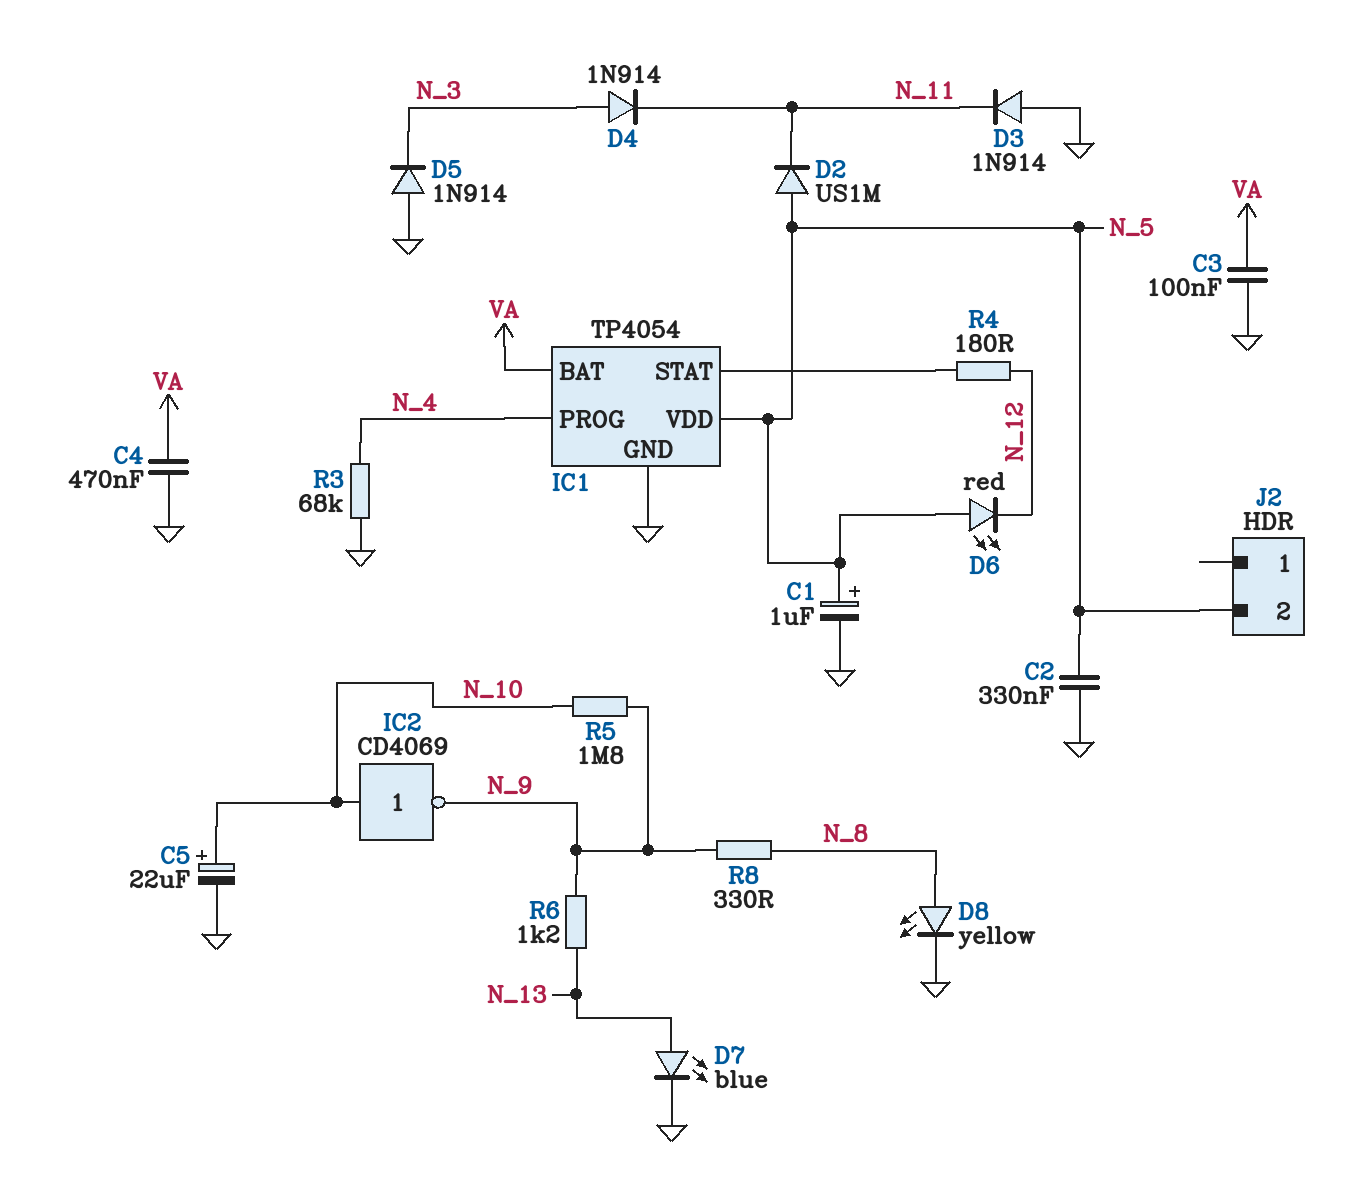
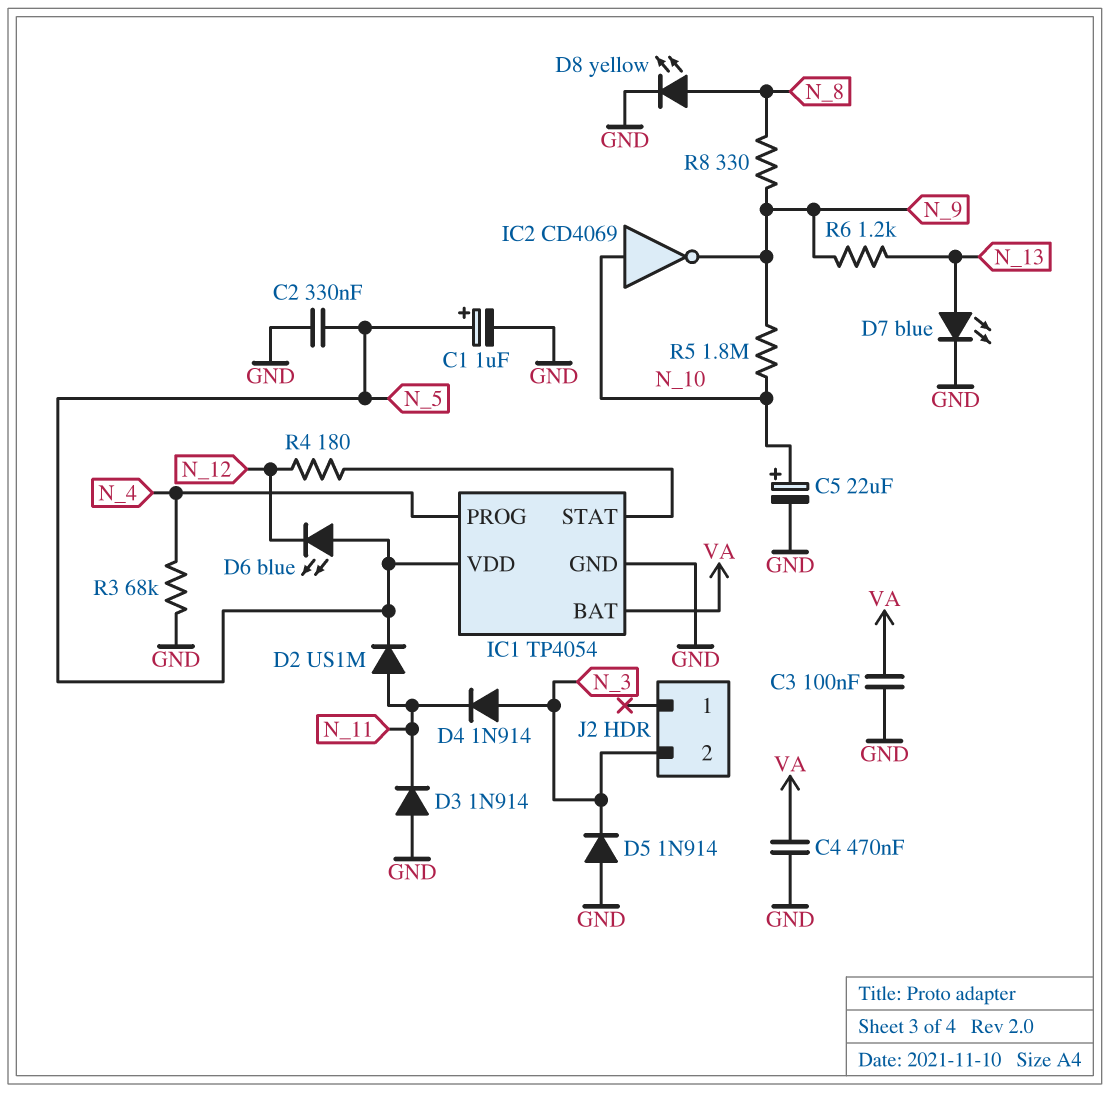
D2: diode US1M (A N_5, K N_11) -> diode US1M (A N_11, K N_5)
D6: LED red (A N_5, K N_12) -> LED blue (A N_5, K N_12)
J2 pin 2: N_5 -> N_3

